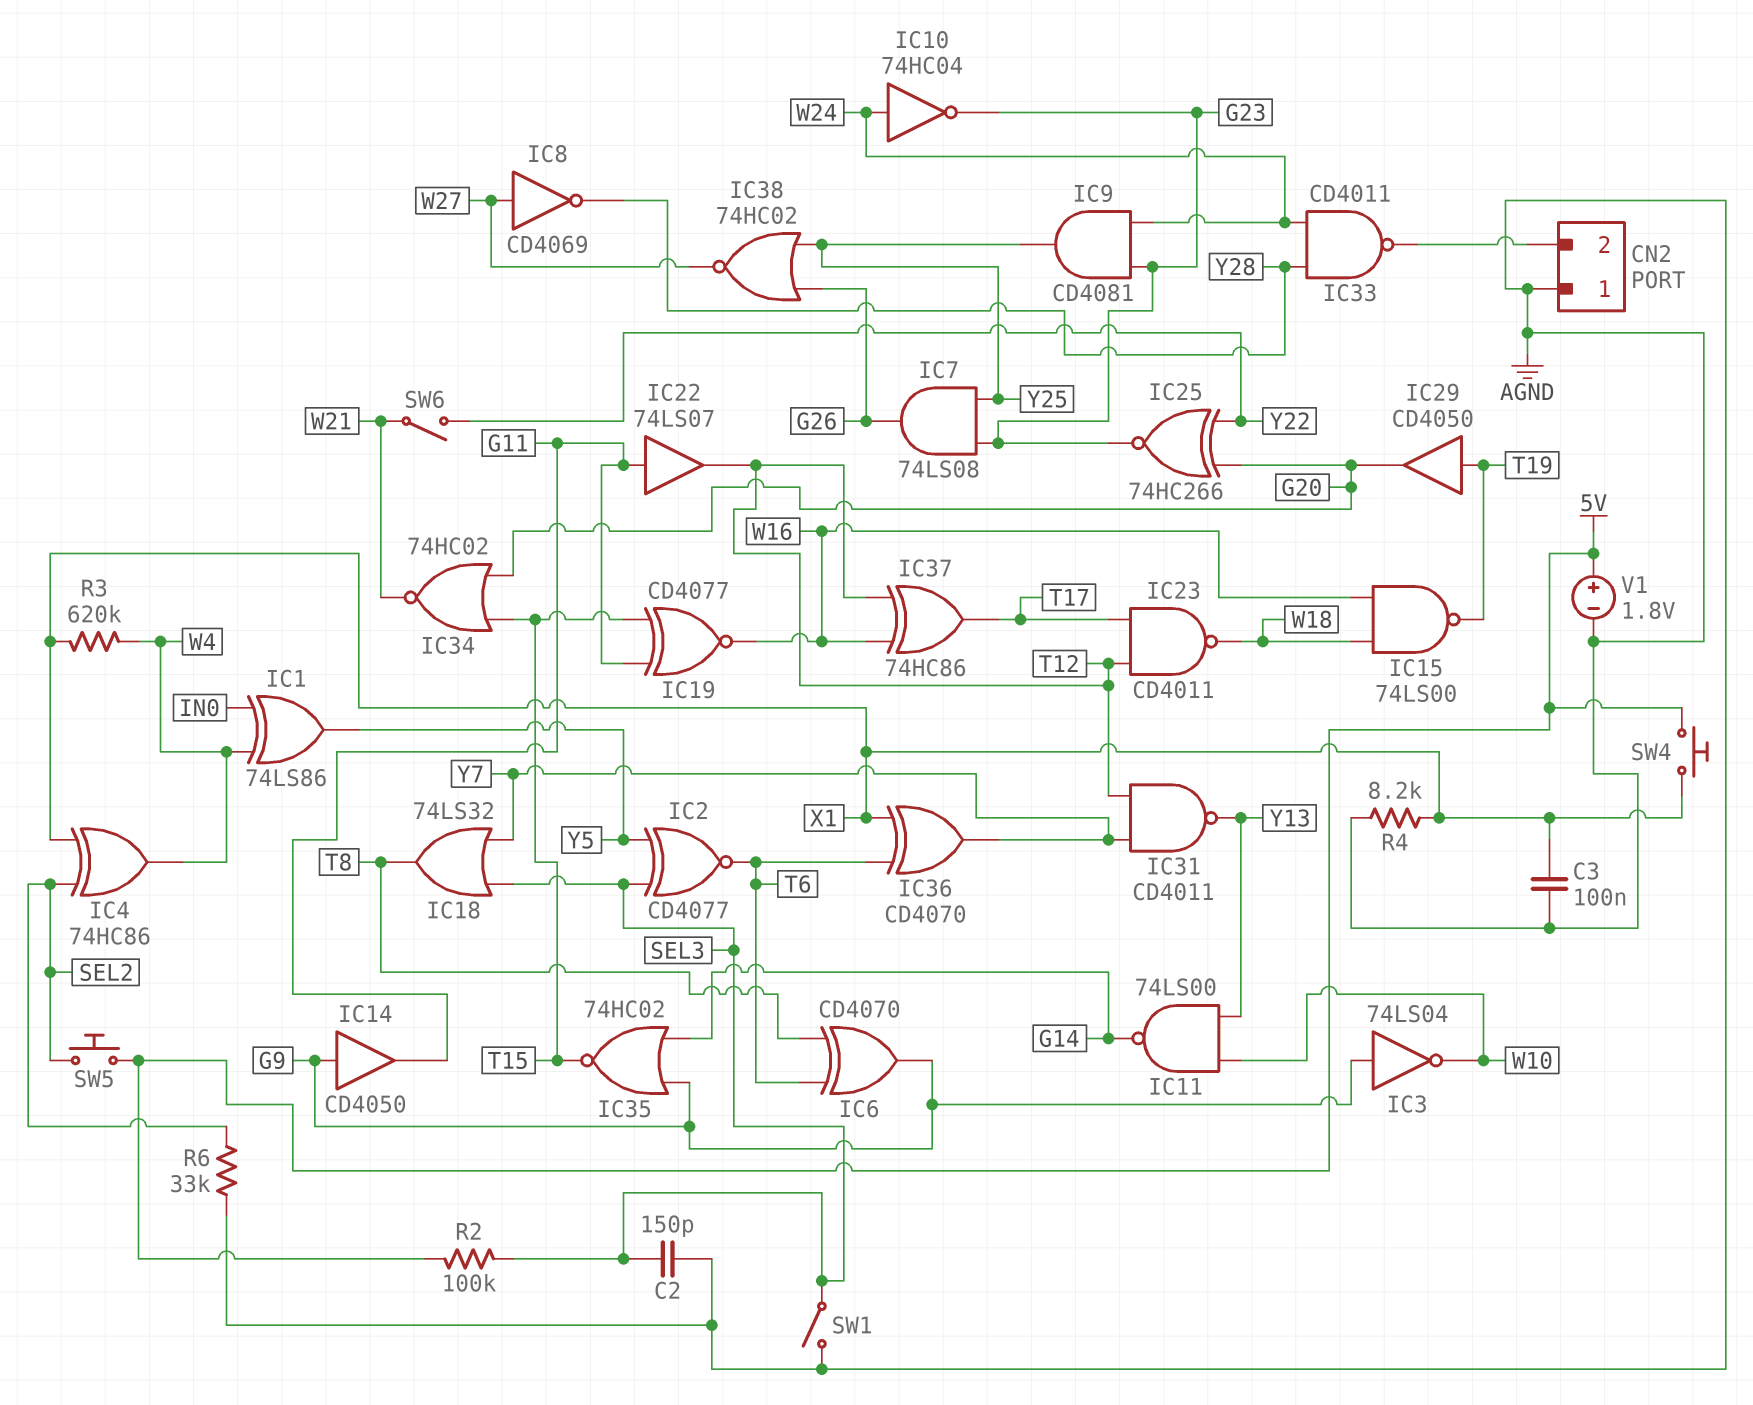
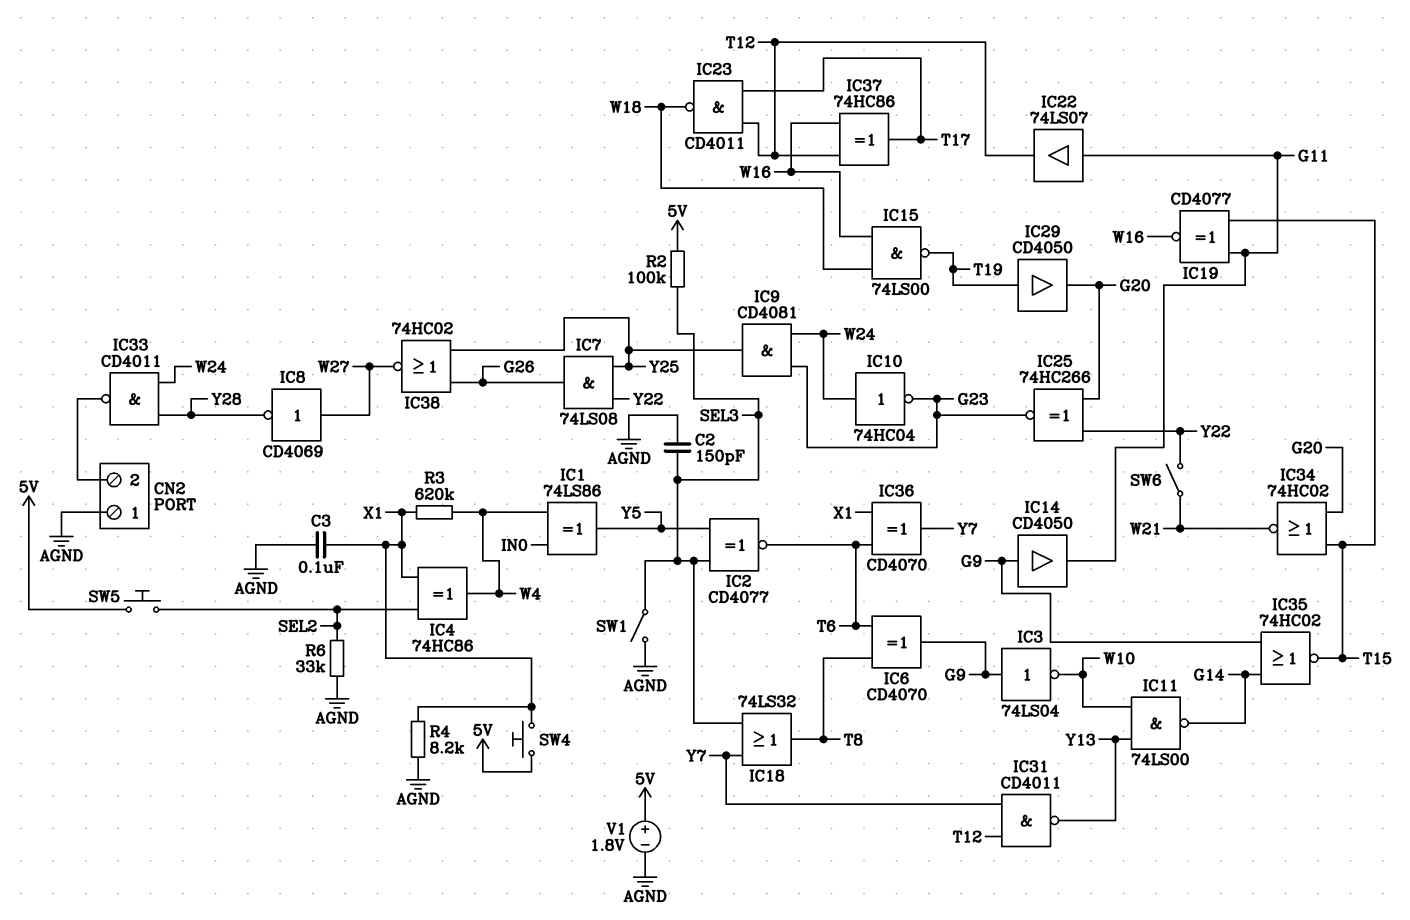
IC7: AND 74LS08 (in G23, in Y25, out G26) -> AND 74LS08 (in Y22, in Y25, out G26)

